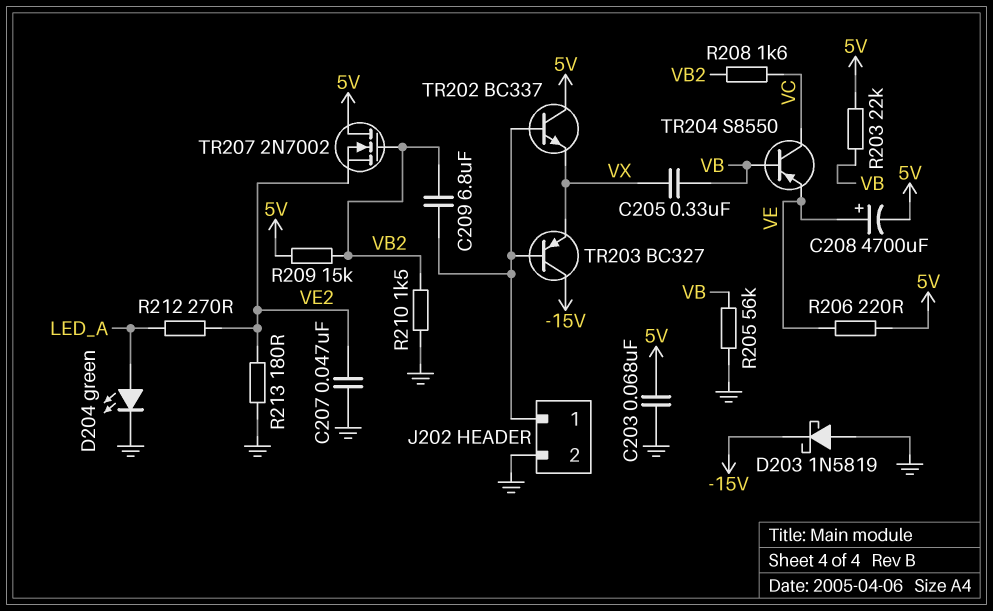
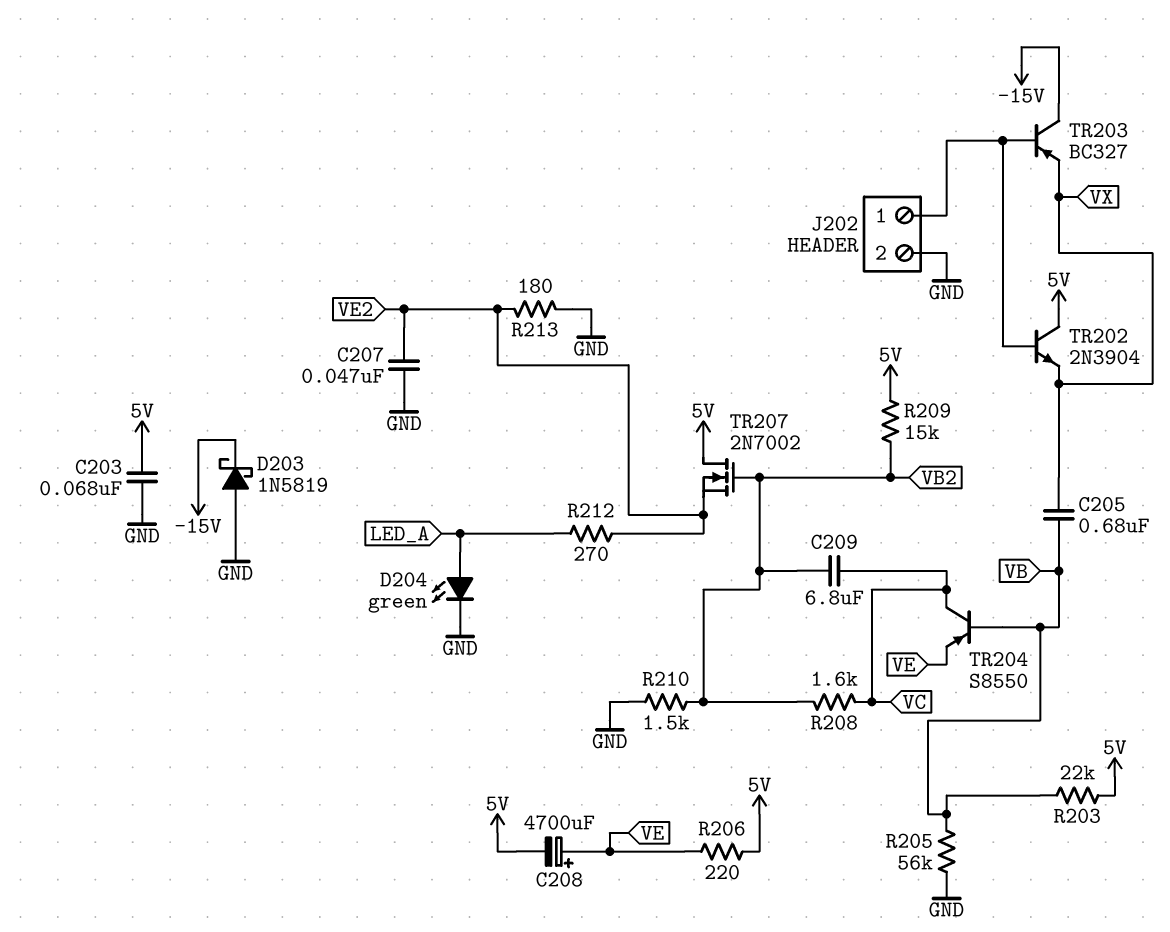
C205: 330nF (VB, VX) -> 680nF (VB, VX)
C209: 6.8uF (J202/1, VB2) -> 6.8uF (VB2, VC)
TR202: NPN BC337 (B J202/1, C 5V, E VX) -> NPN 2N3904 (B J202/1, C 5V, E VX)

